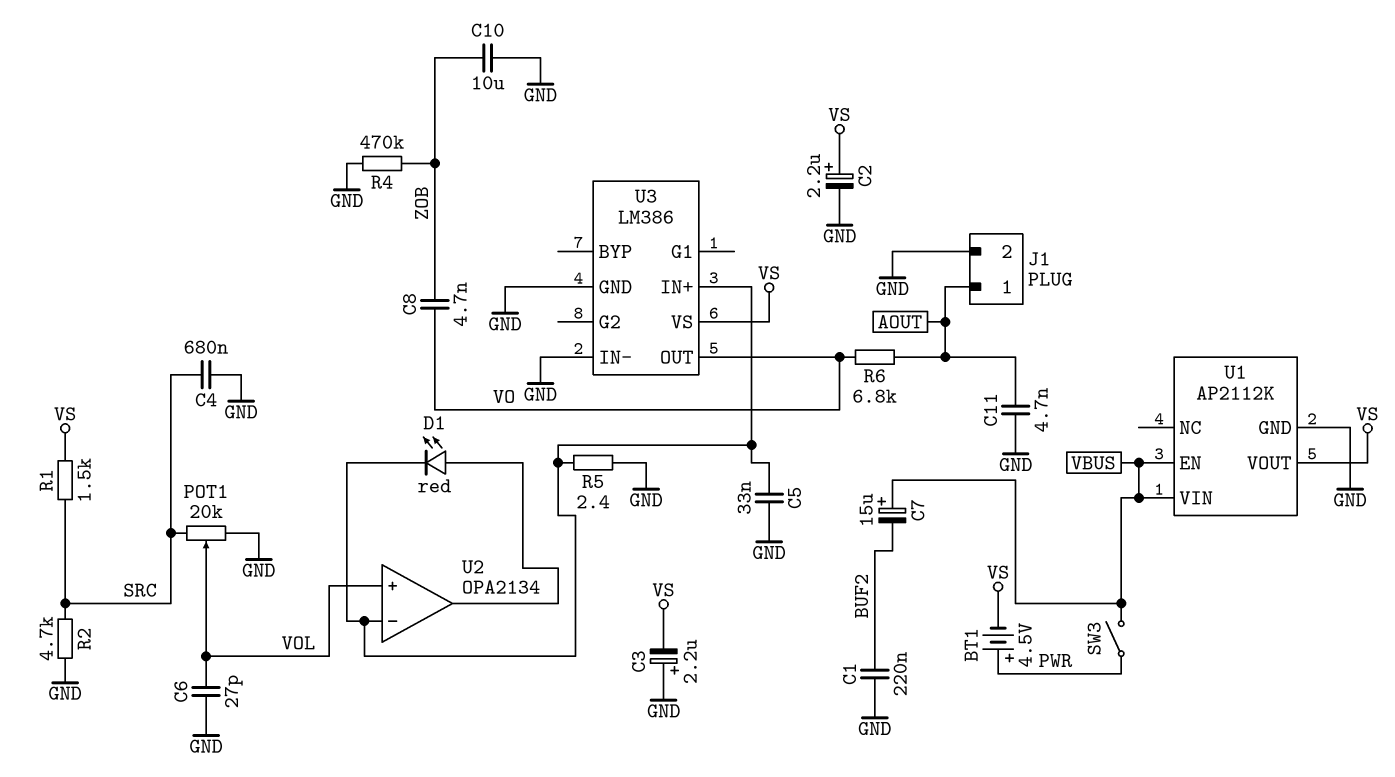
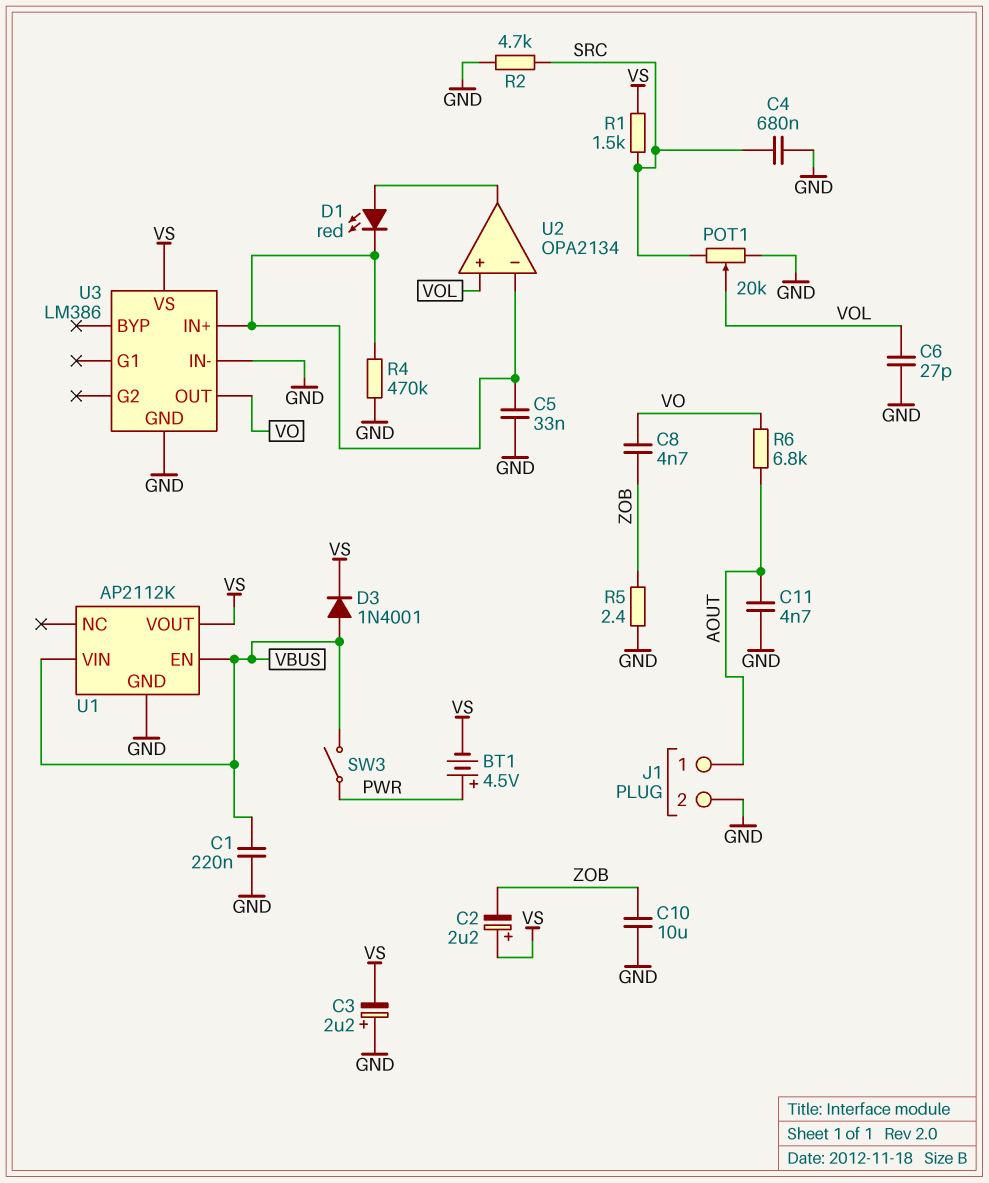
C1: 220nF (BUF2, GND) -> 220nF (GND, VBUS)
C2: 2.2uF (plus VS, minus GND) -> 2.2uF (plus VS, minus ZOB)
C7: 15uF (plus VBUS, minus BUF2) -> none
D3: none -> diode 1N4001 (A VBUS, K VS)
R4: 470k (GND, ZOB) -> 470k (GND, U2/in-)
R5: 2.4 (GND, U2/in-) -> 2.4 (GND, ZOB)

